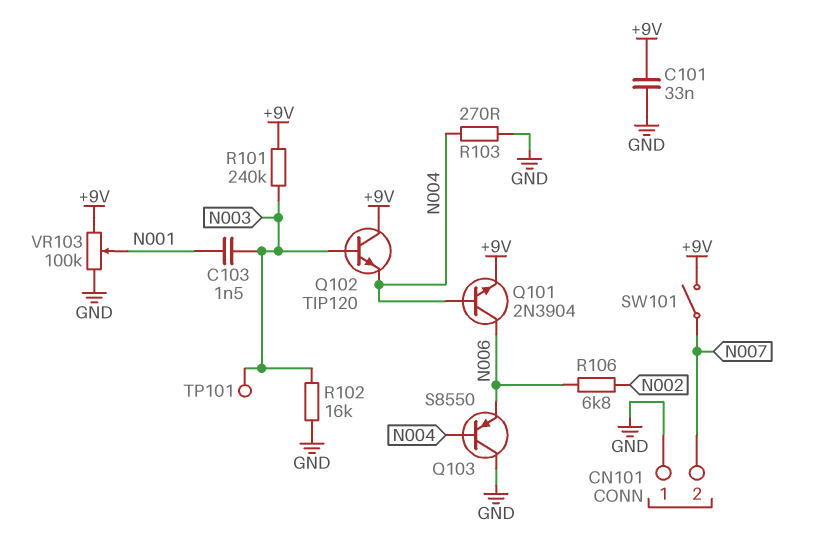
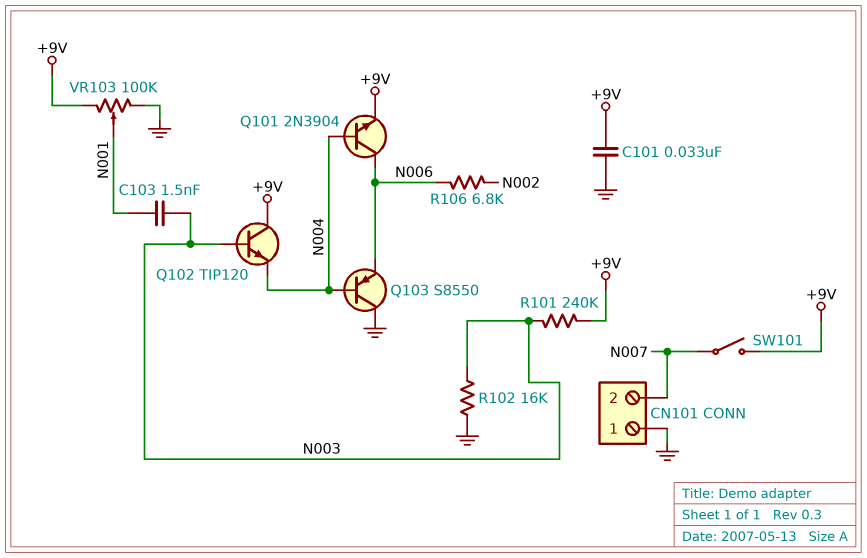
R103: 270 (GND, N004) -> none
TP101: test point (N003) -> none

